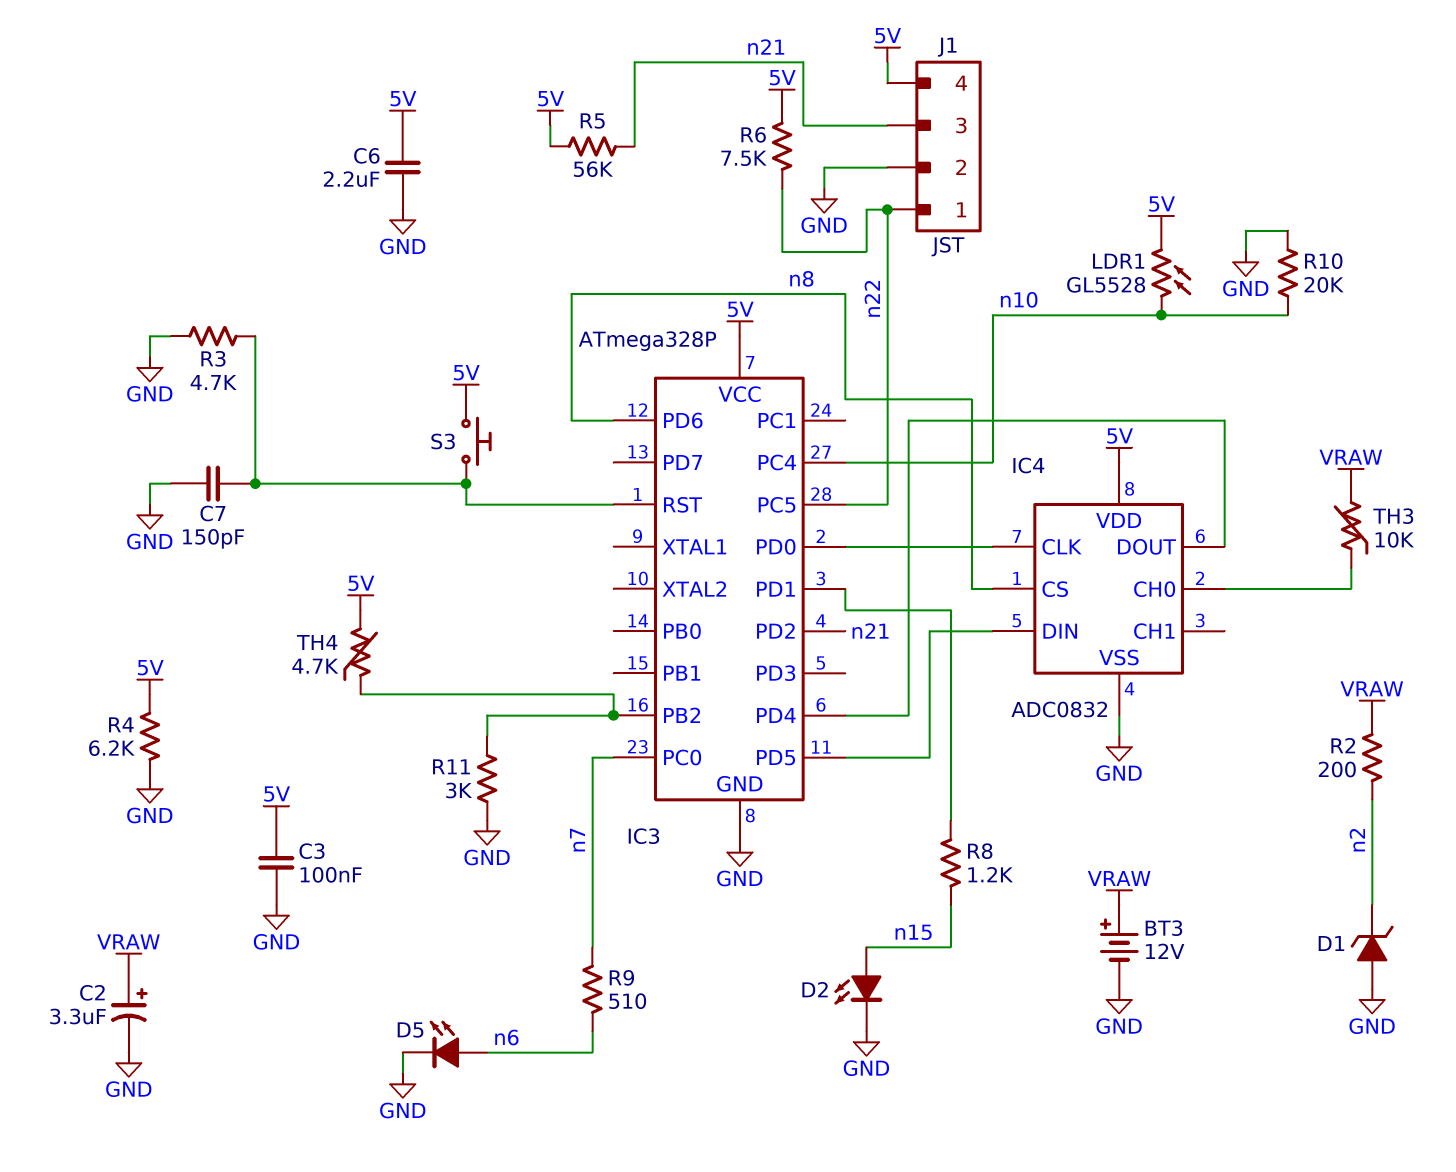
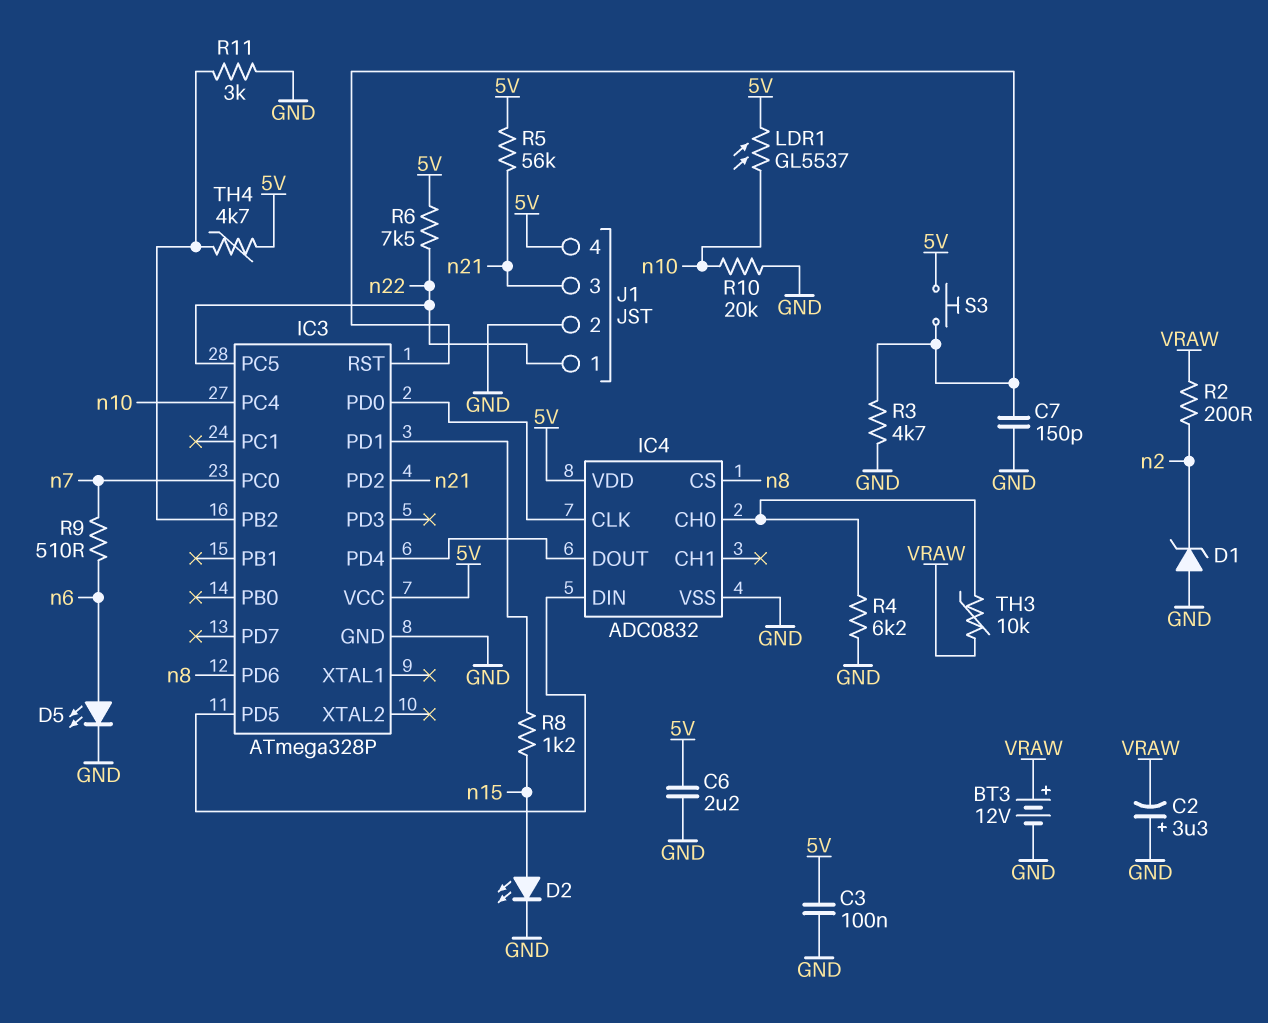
C2: 3.3uF (plus VRAW, minus GND) -> 3.3uF (plus GND, minus VRAW)
LDR1: GL5528 (5V, n10) -> GL5537 (5V, n10)
R4: 6.2k (5V, GND) -> 6.2k (GND, IC4/CH0)

